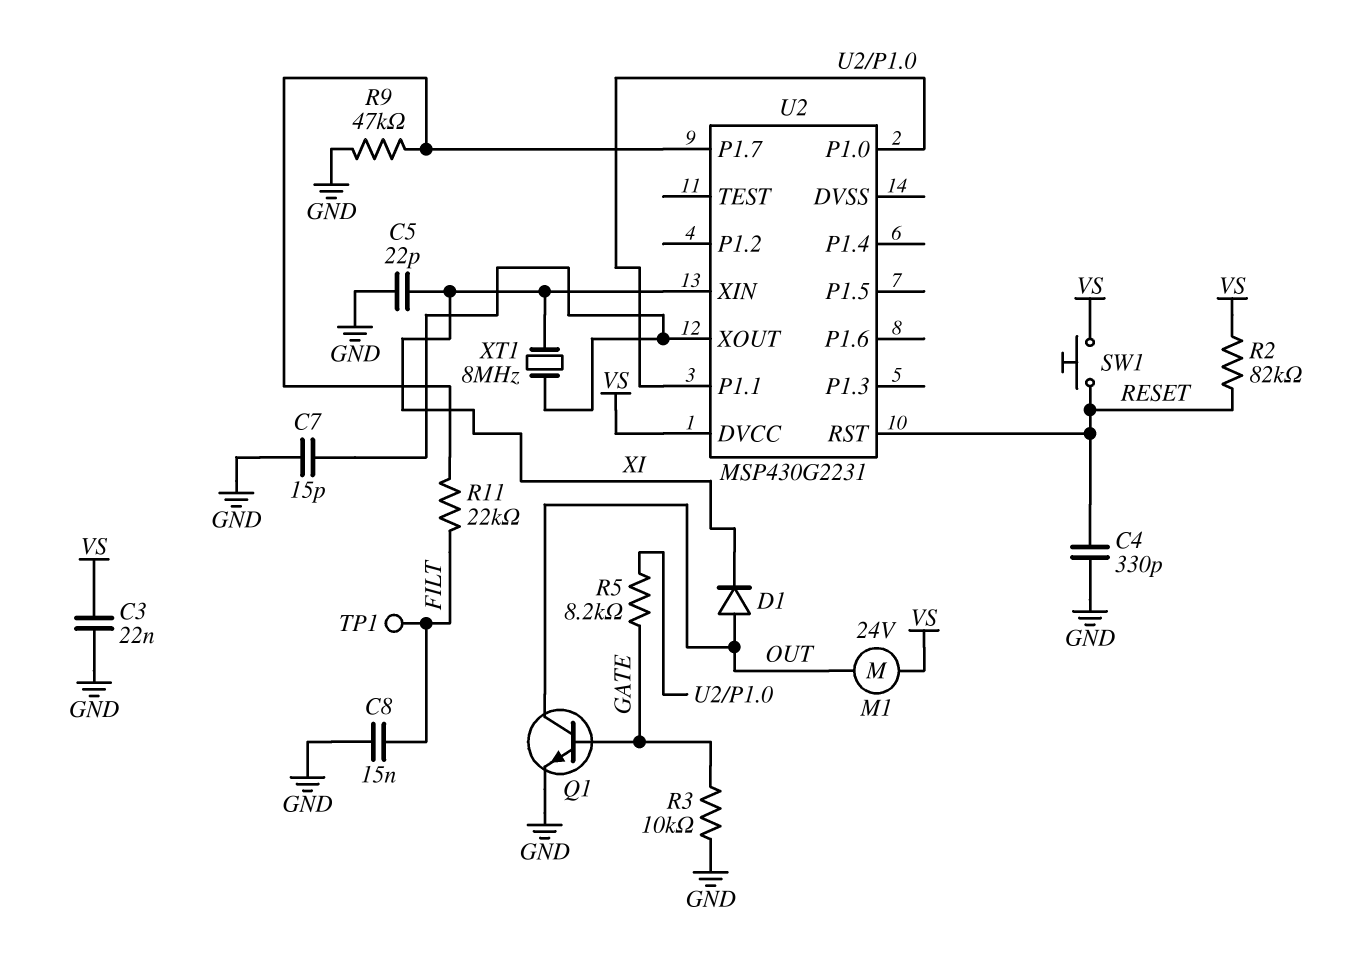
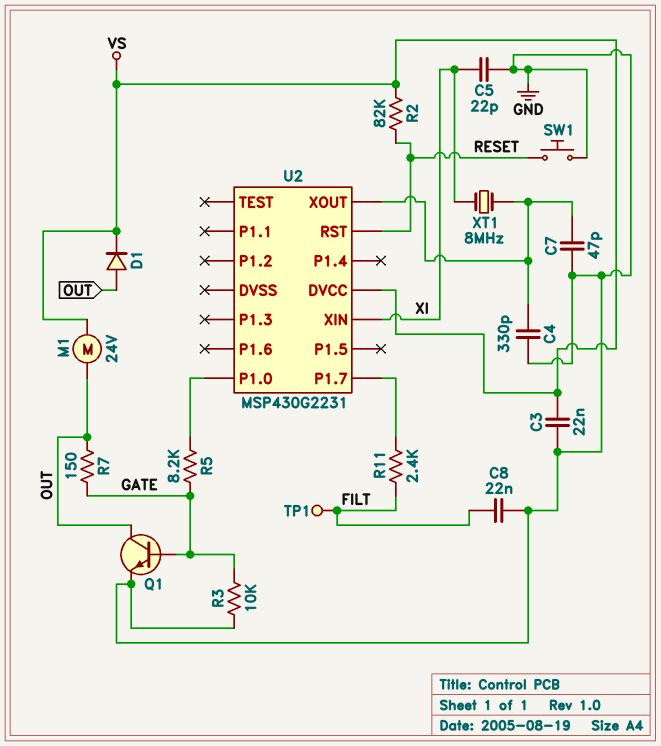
C4: 330pF (GND, RESET) -> 330pF (GND, U2/XOUT)
C7: 15pF (GND, U2/XOUT) -> 47pF (GND, U2/XOUT)
C8: 15nF (FILT, GND) -> 22nF (FILT, GND)
D1: diode (A OUT, K XI) -> diode (A OUT, K VS)
R7: none -> 150 (GATE, OUT)
R9: 47k (GND, U2/P1.7) -> none
R11: 22k (FILT, U2/P1.7) -> 2.4k (FILT, U2/P1.7)
SW1: button (RESET, VS) -> button (GND, RESET)
U2 pin P1.1: U2/P1.0 -> none

